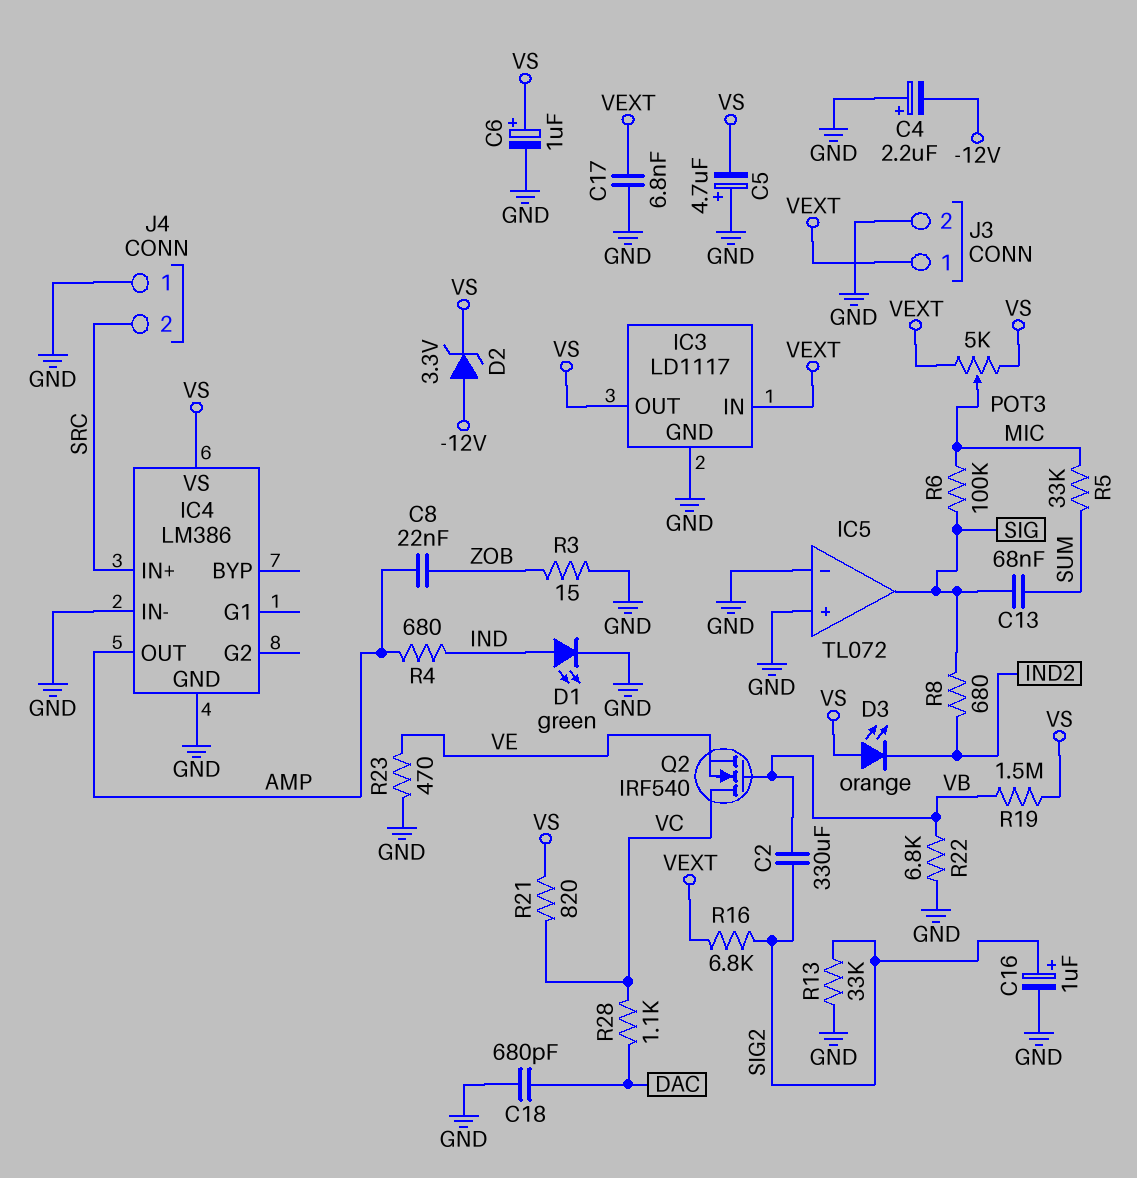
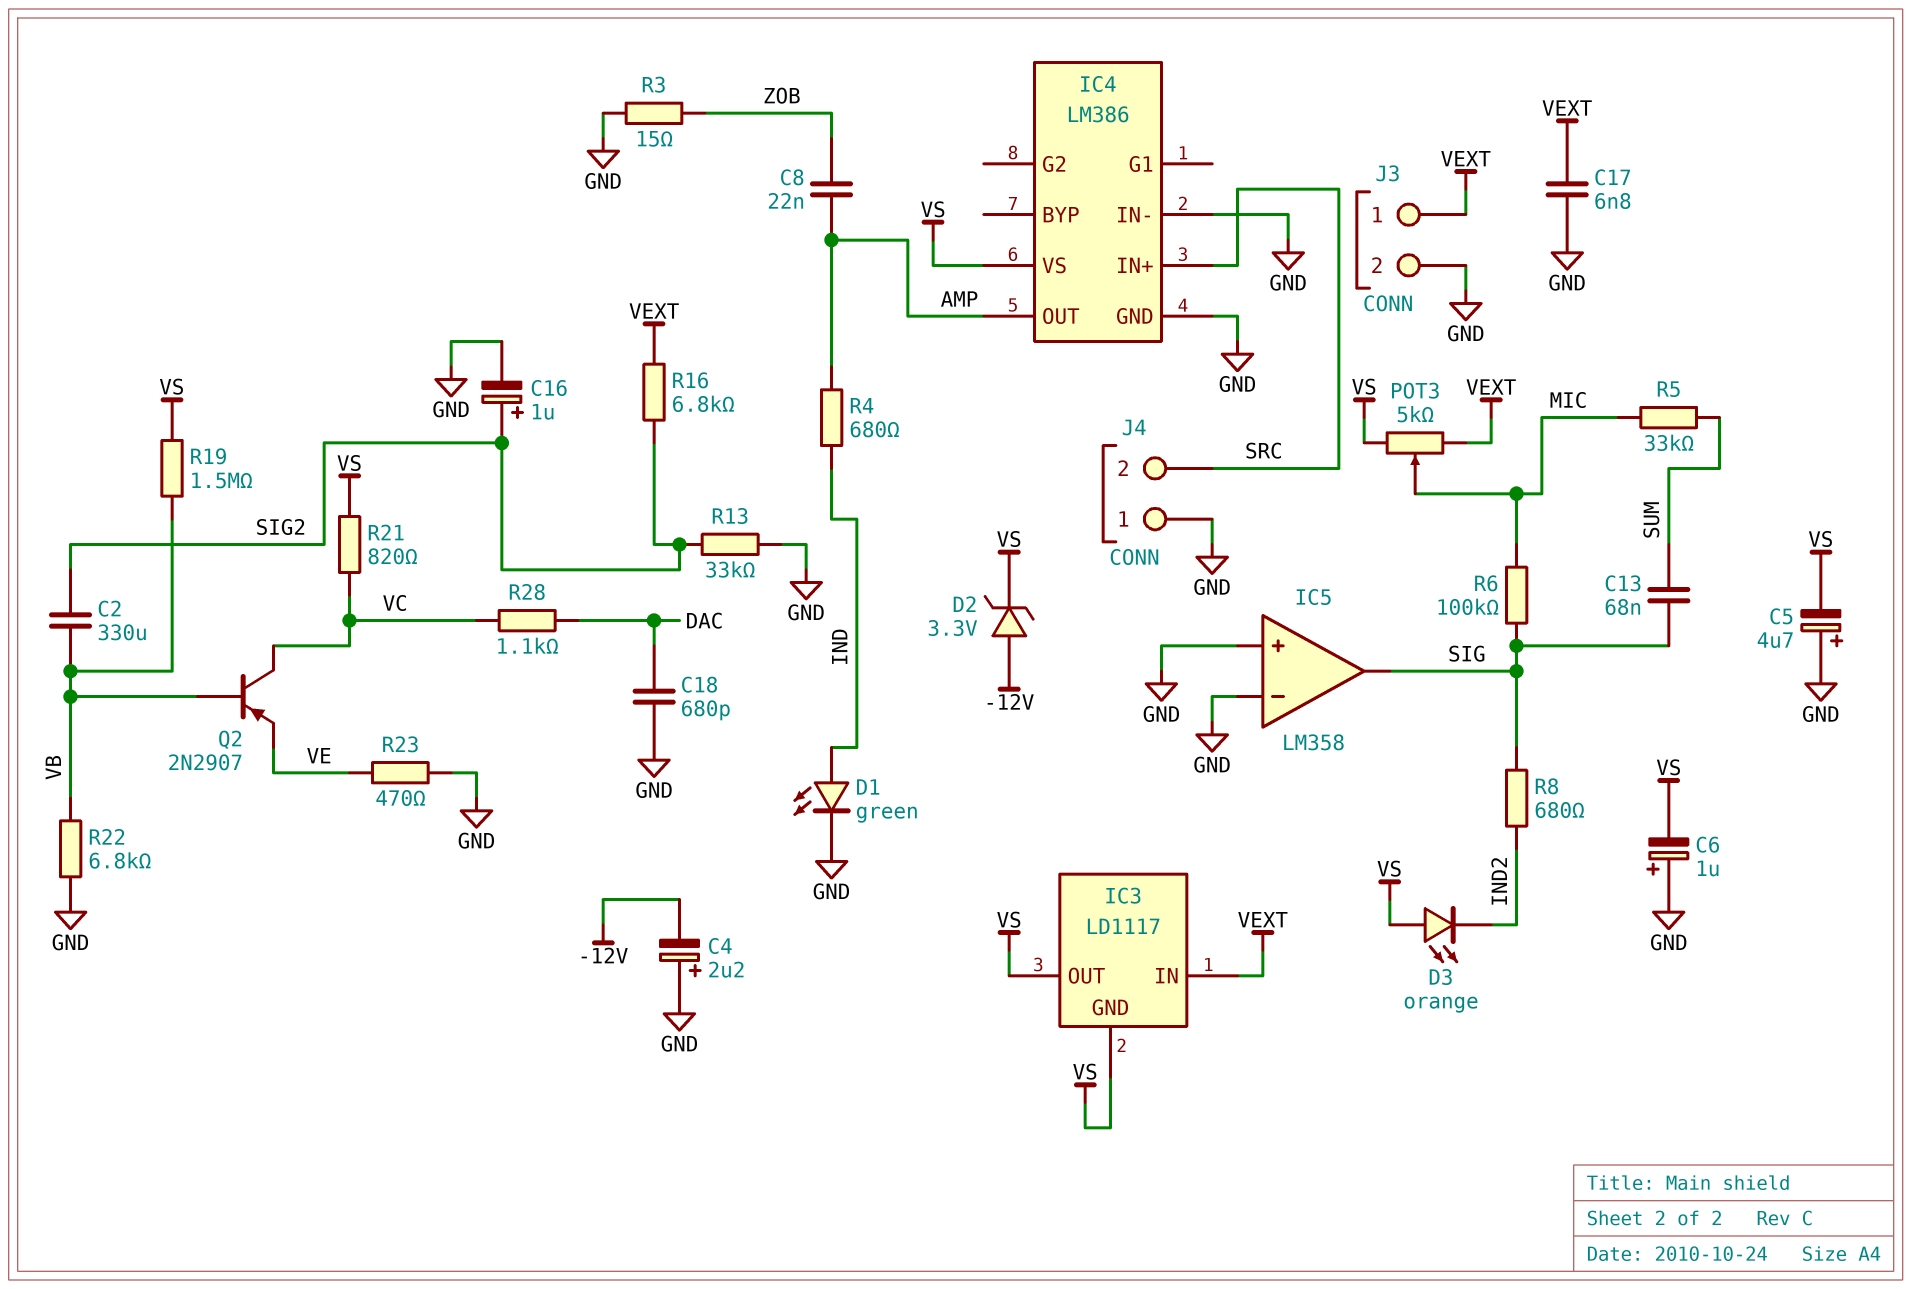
C6: 1uF (plus VS, minus GND) -> 1uF (plus GND, minus VS)
IC3 pin GND: GND -> VS
IC5: TL072 -> LM358
Q2: NMOS IRF540 (G VB, D VC, S VE) -> PNP 2N2907 (B VB, C VC, E VE)

